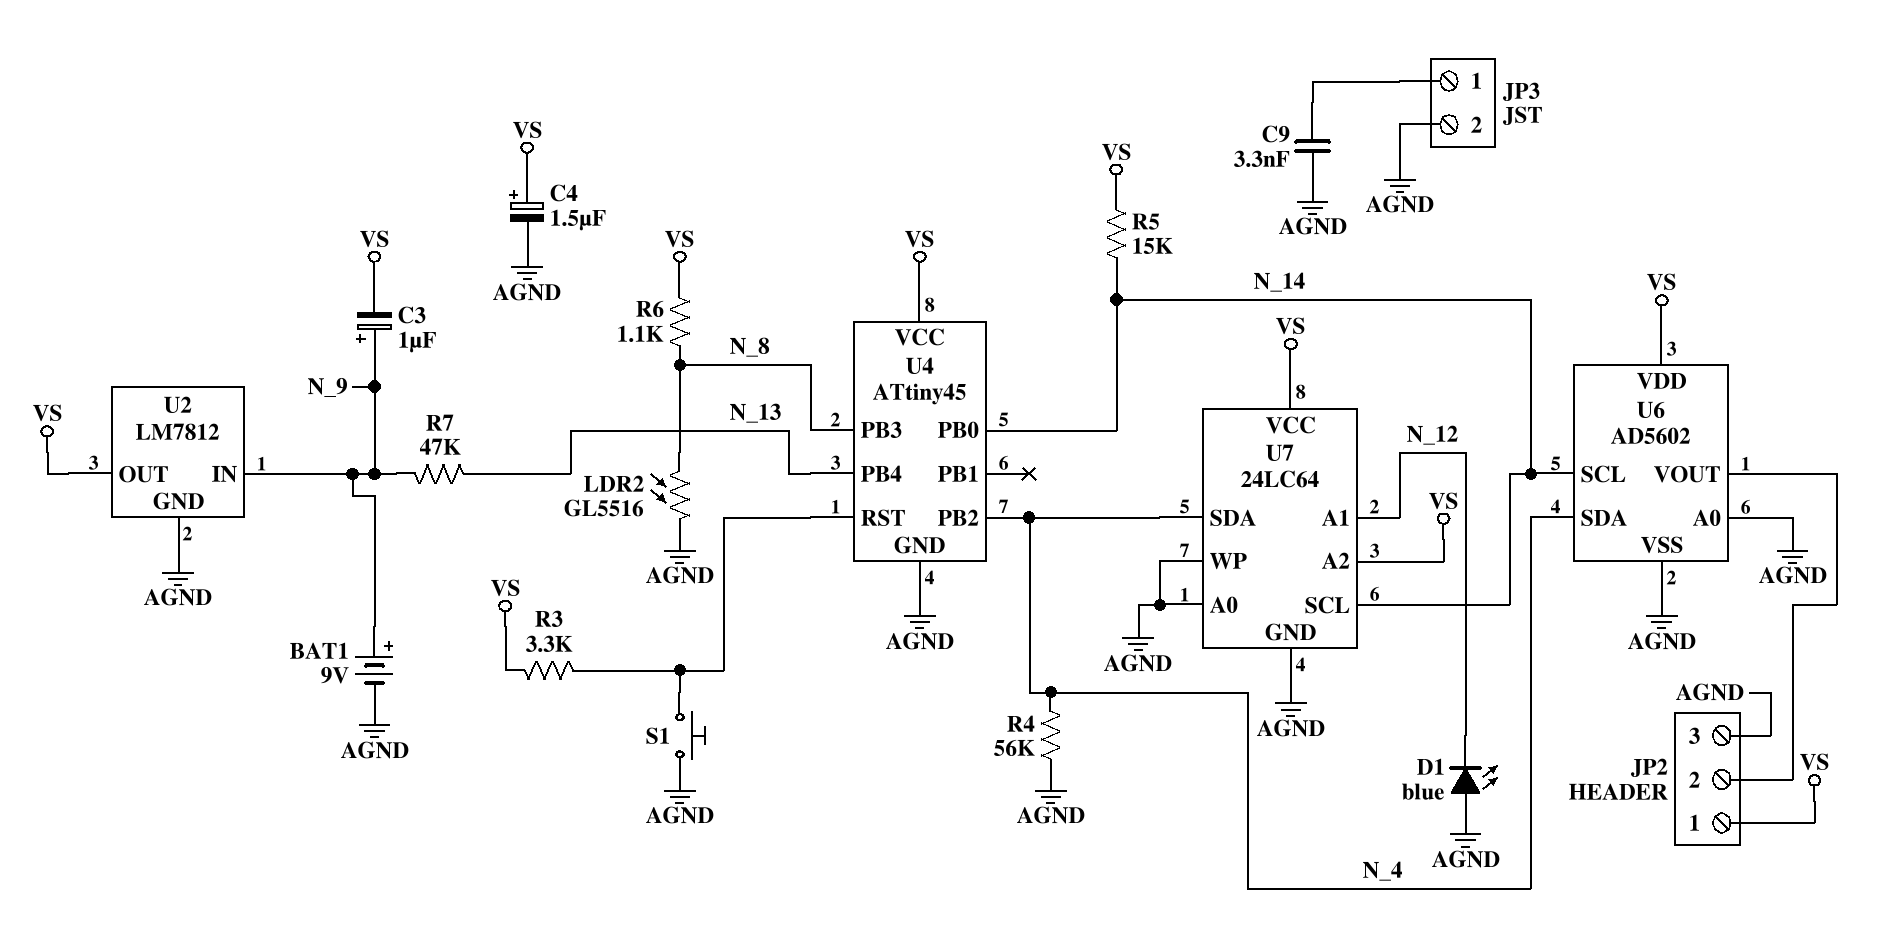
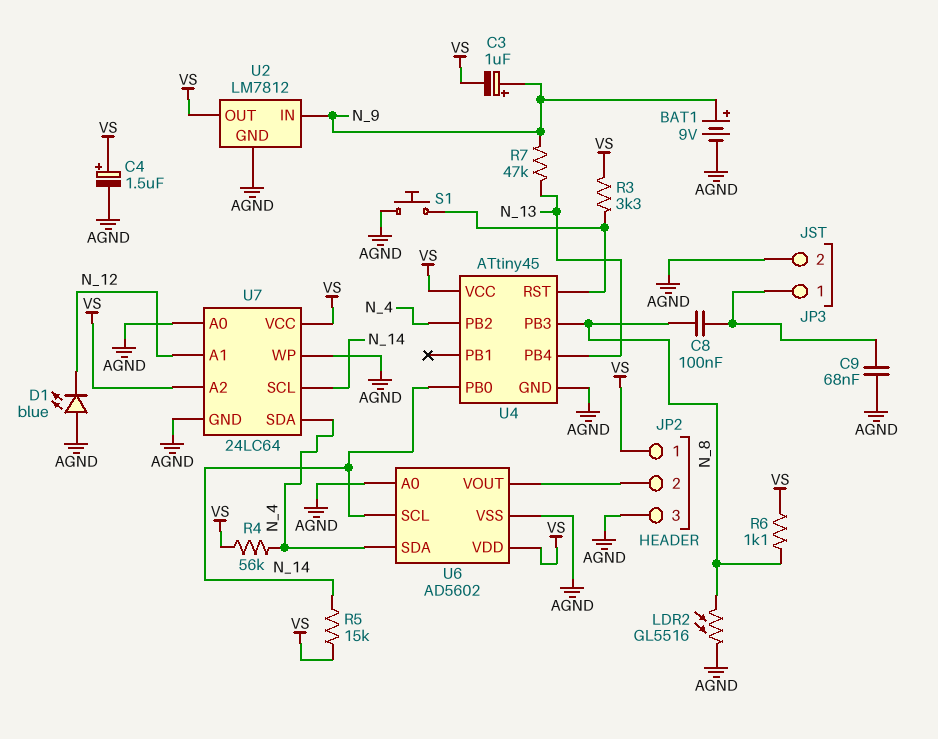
C8: none -> 100nF (JP3/1, N_8)
C9: 3.3nF (AGND, JP3/1) -> 68nF (AGND, JP3/1)
R4: 56k (AGND, N_4) -> 56k (N_4, VS)

